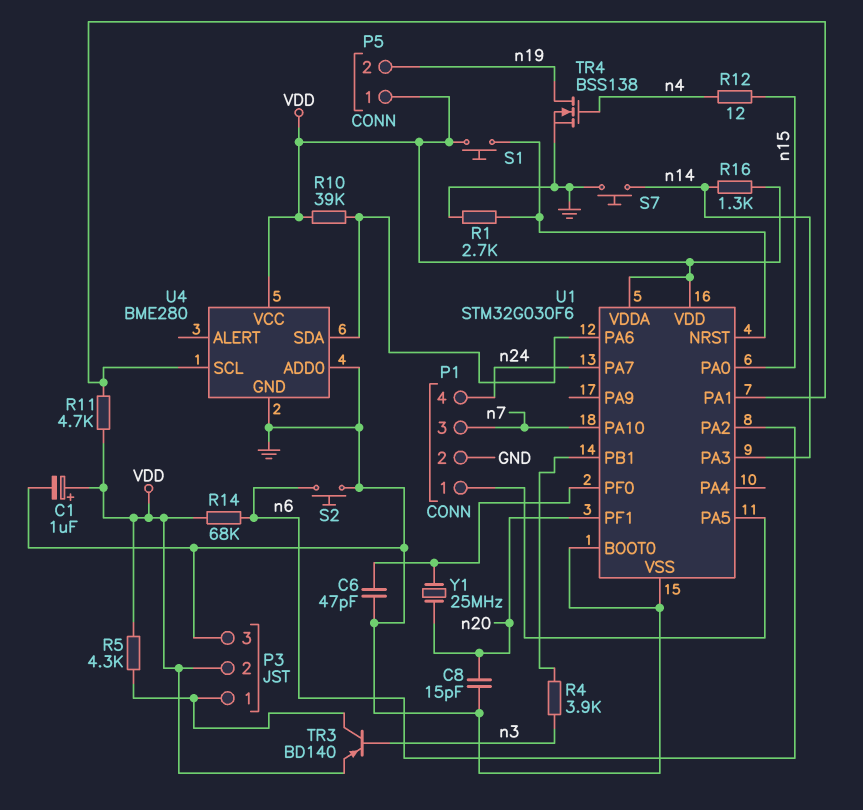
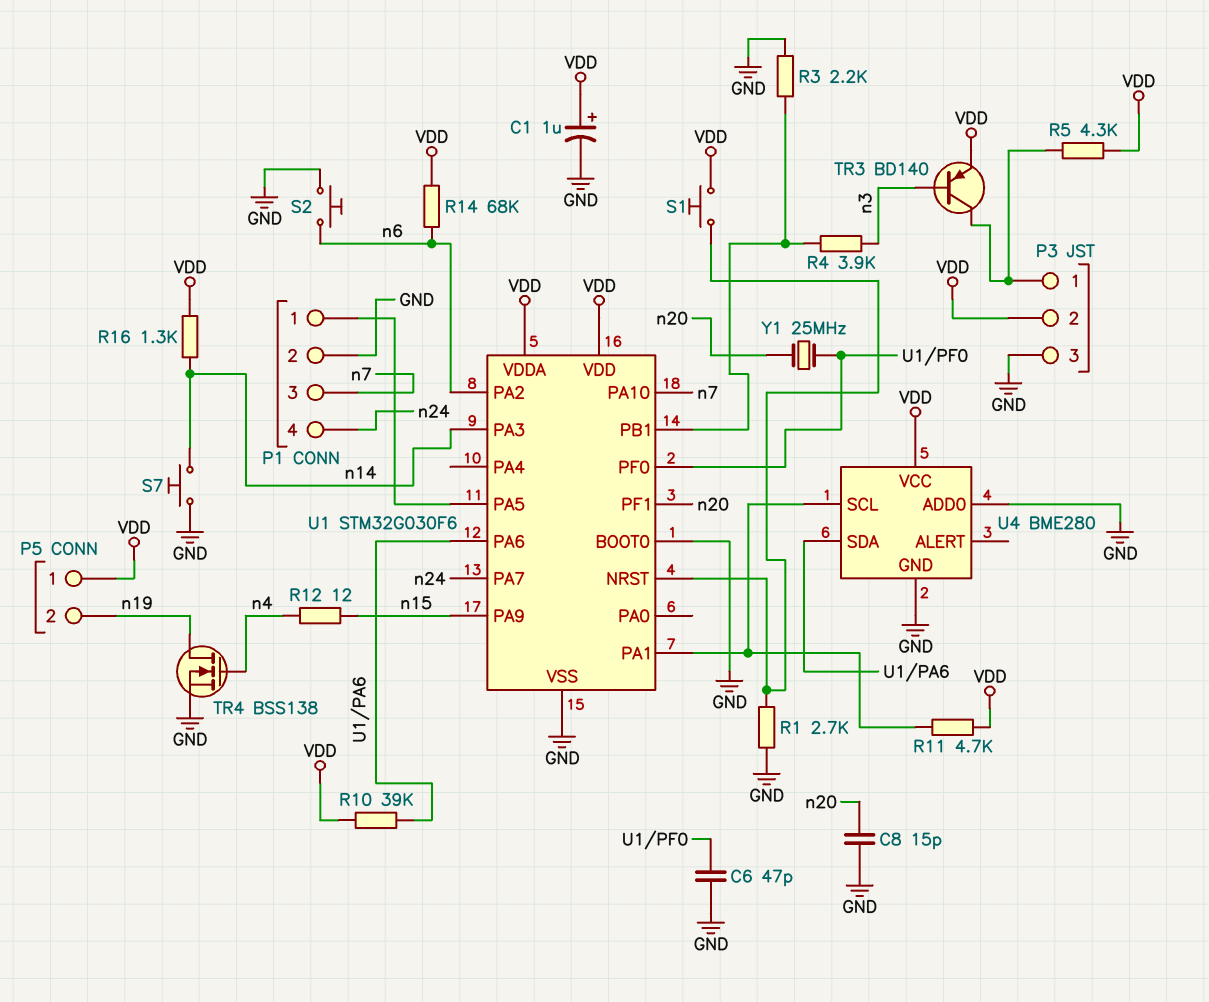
R3: none -> 2.2k (GND, U1/PB1)
U1 pin PA0: n15 -> none
U1 pin PA9: none -> n15

